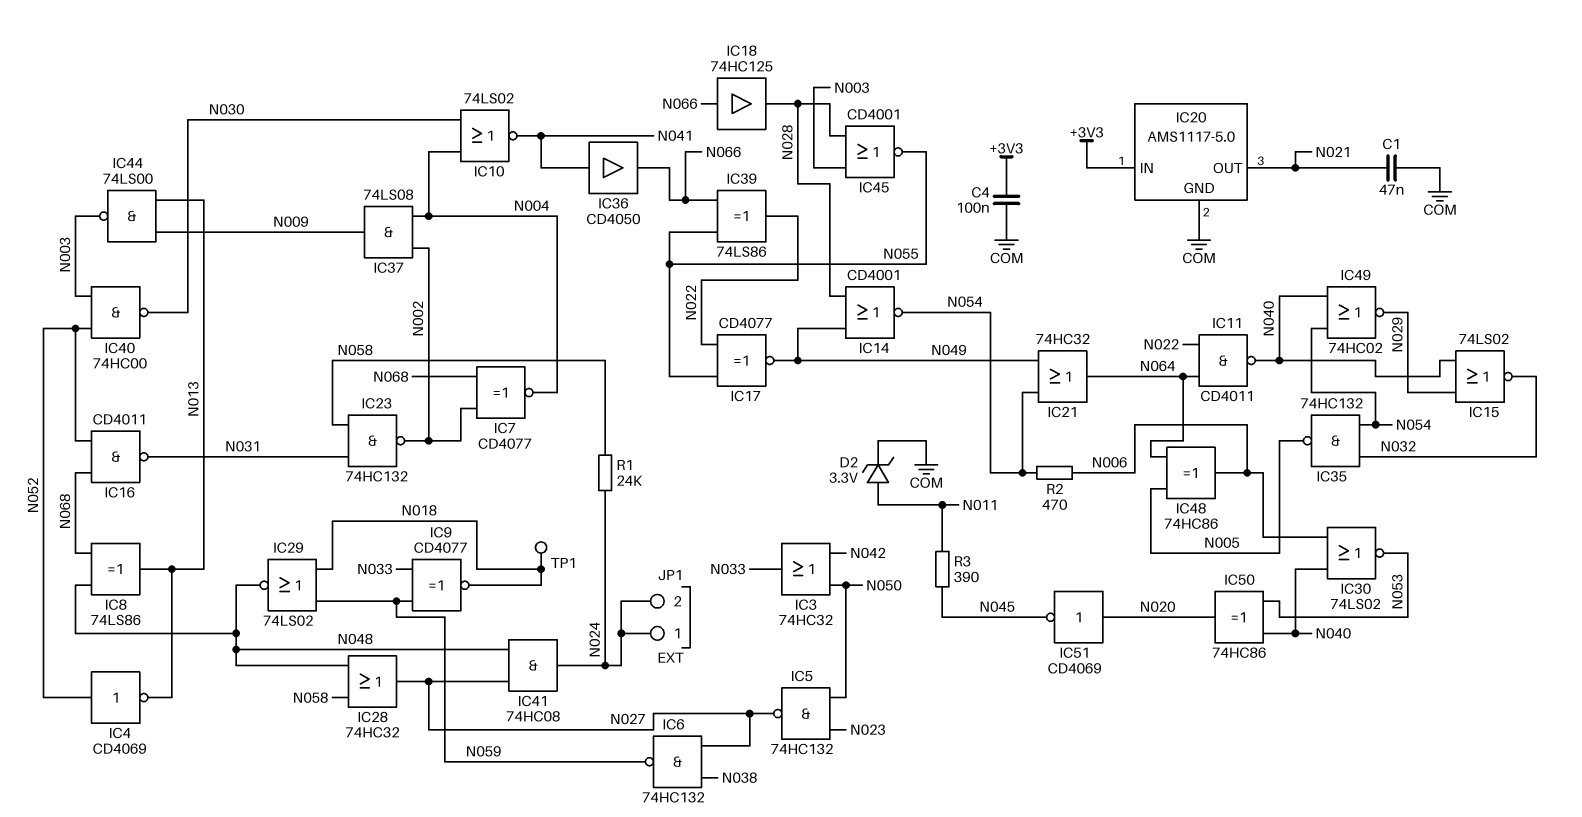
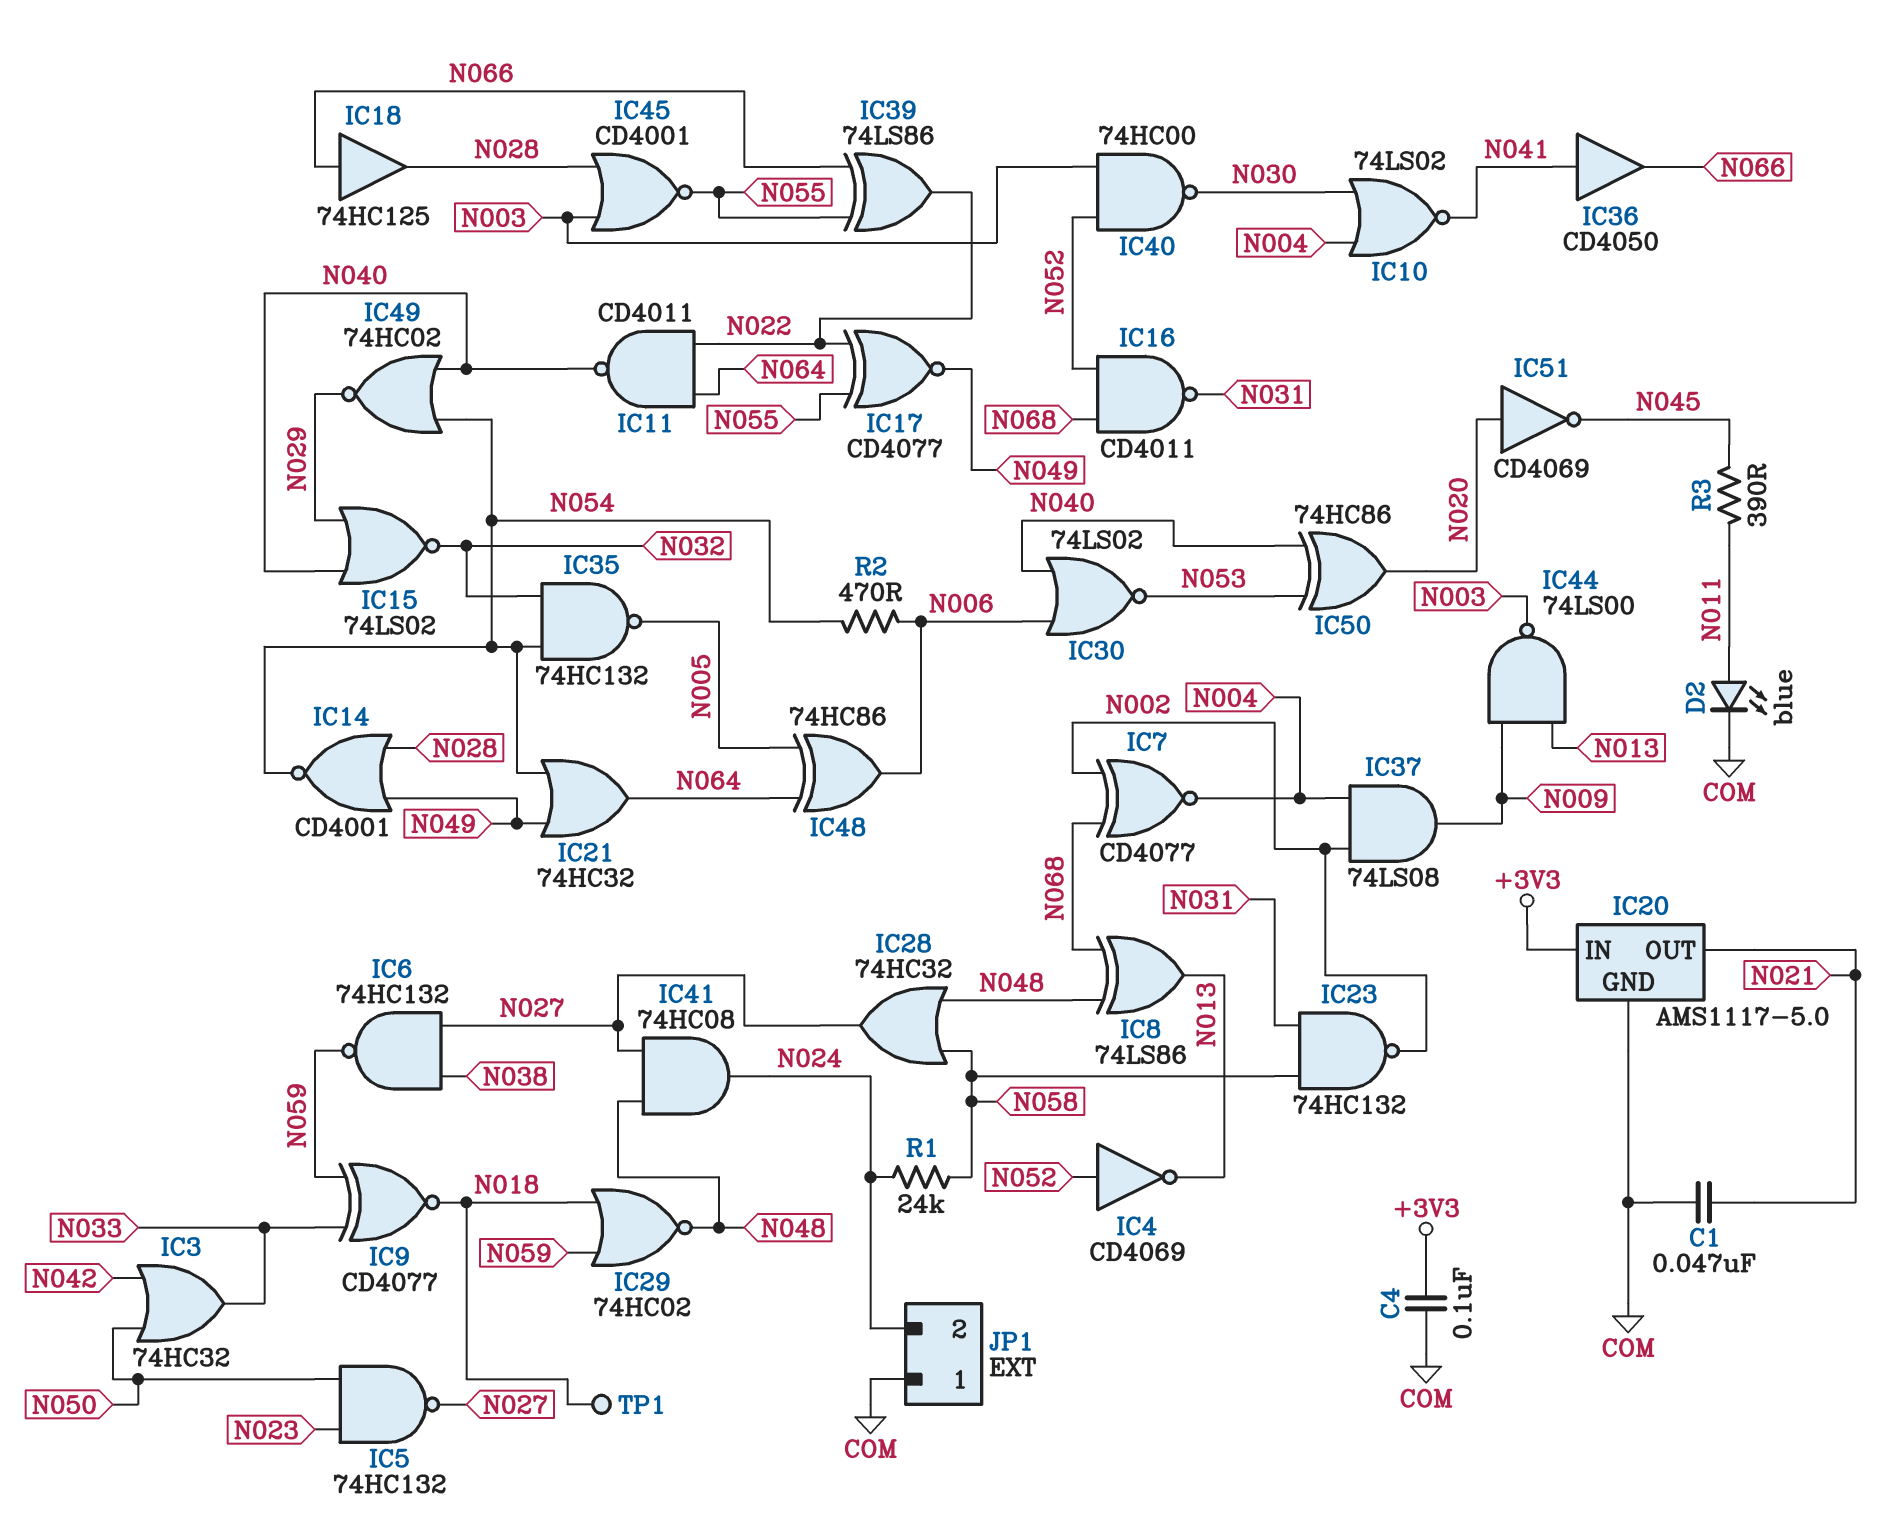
D2: zener 3.3V (A N011, K COM) -> LED blue (A N011, K COM)
IC29: NOR 74LS02 (in N018, in N059, out N048) -> NOR 74HC02 (in N018, in N059, out N048)
JP1 pin 1: N024 -> COM

